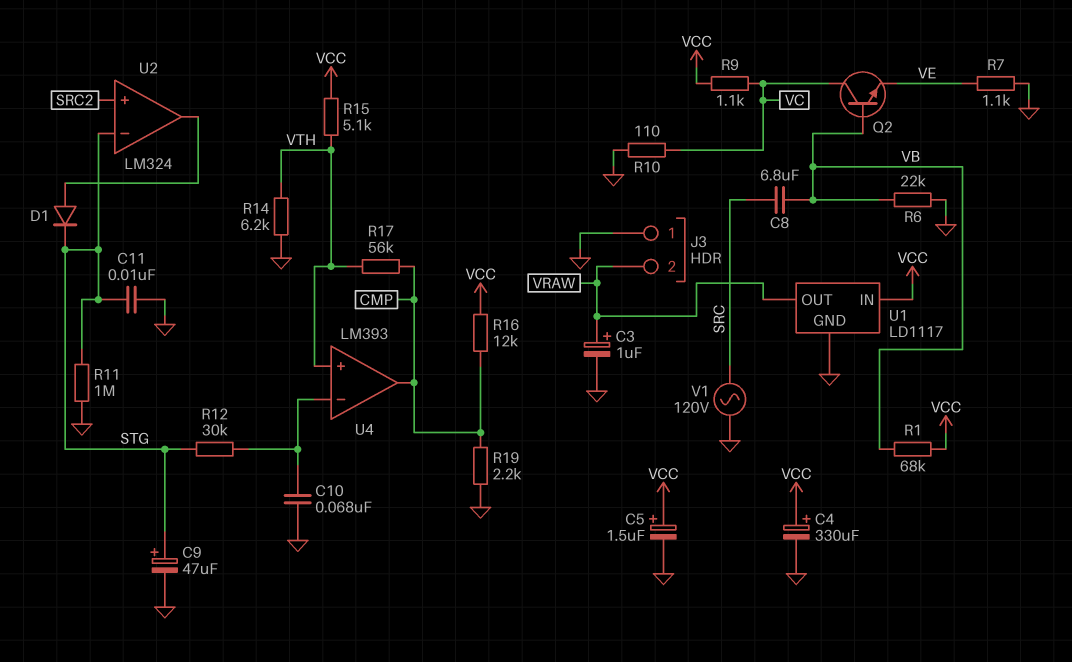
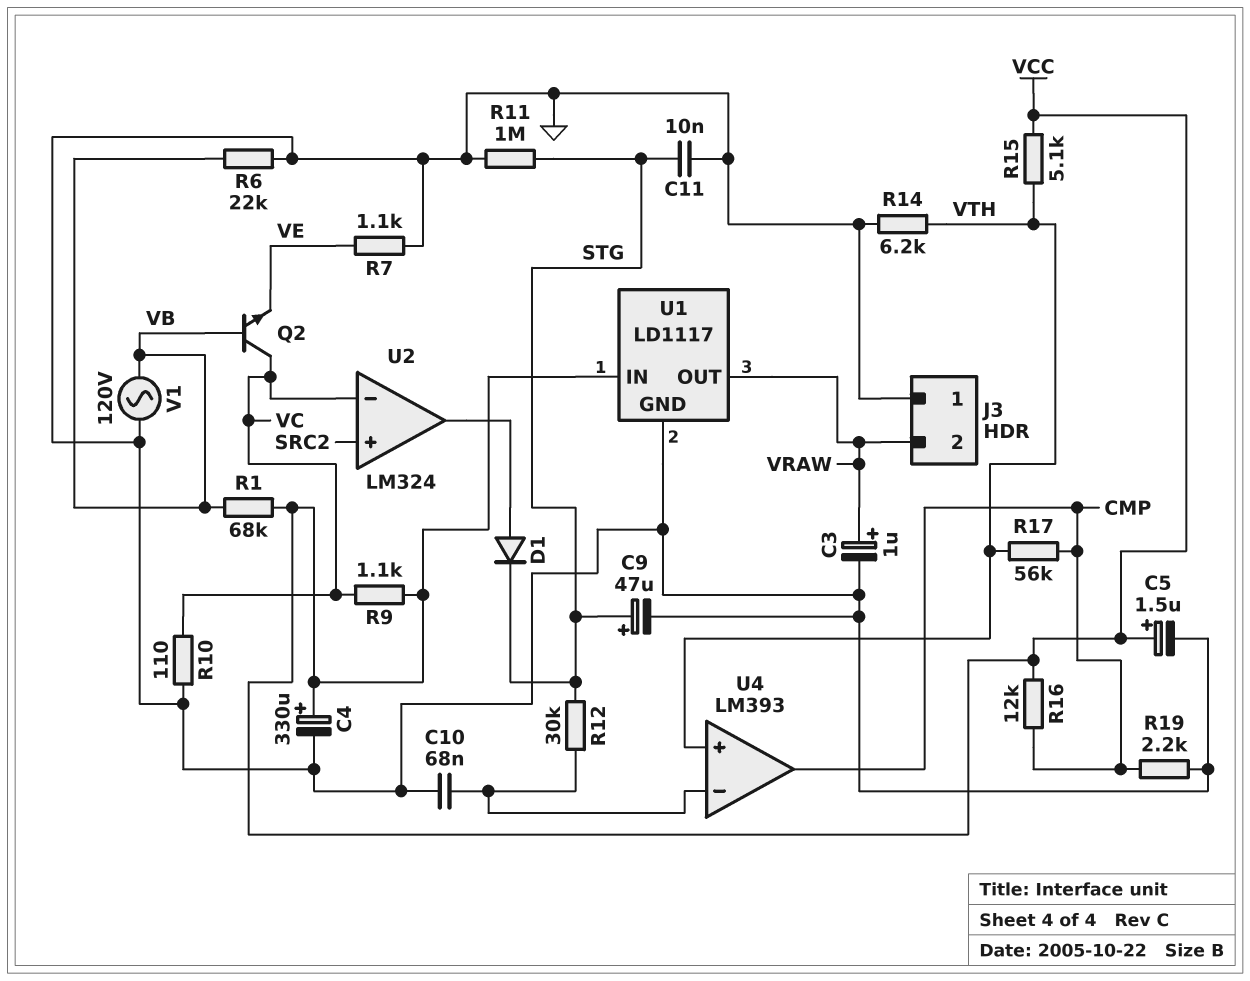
C8: 6.8uF (SRC, VB) -> none
U2 pin in-: STG -> VC
V1: AC 120V (GND, SRC) -> AC 120V (GND, VB)

